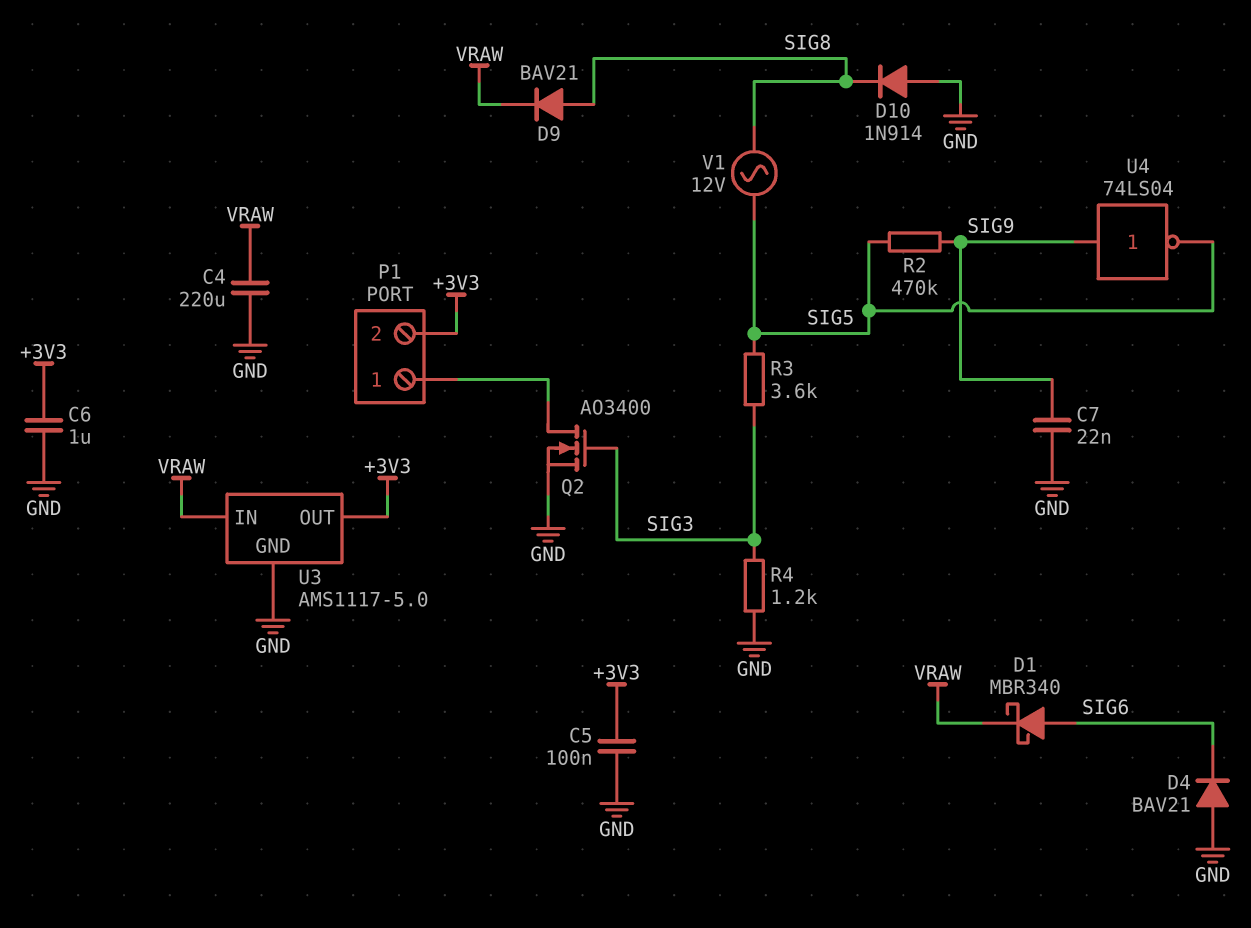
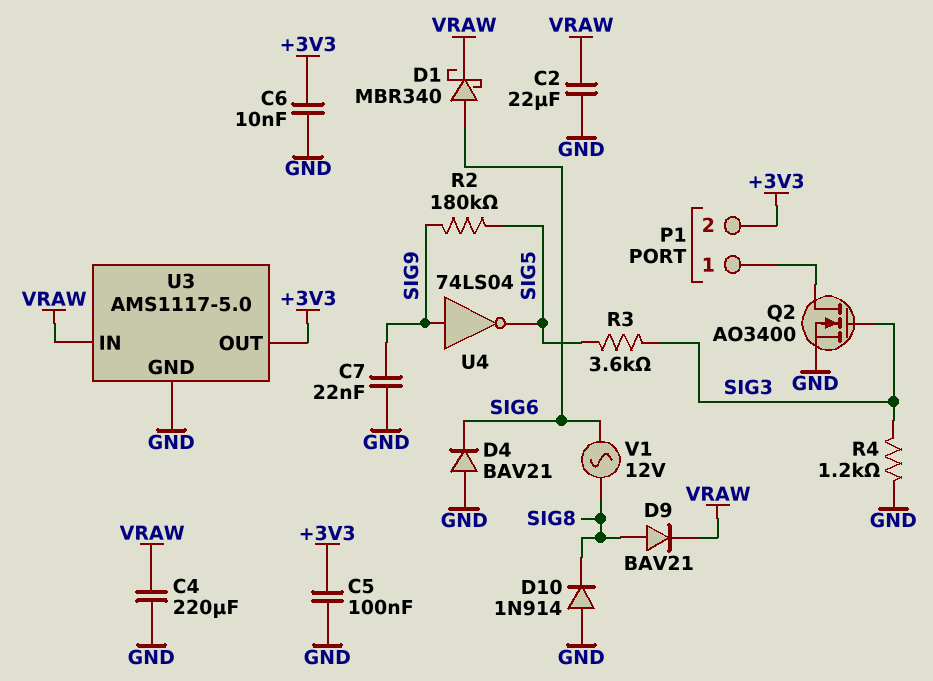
C2: none -> 22uF (GND, VRAW)
C6: 1uF (+3V3, GND) -> 10nF (+3V3, GND)
R2: 470k (SIG5, SIG9) -> 180k (SIG5, SIG9)
V1: AC 12V (SIG5, SIG8) -> AC 12V (SIG6, SIG8)

